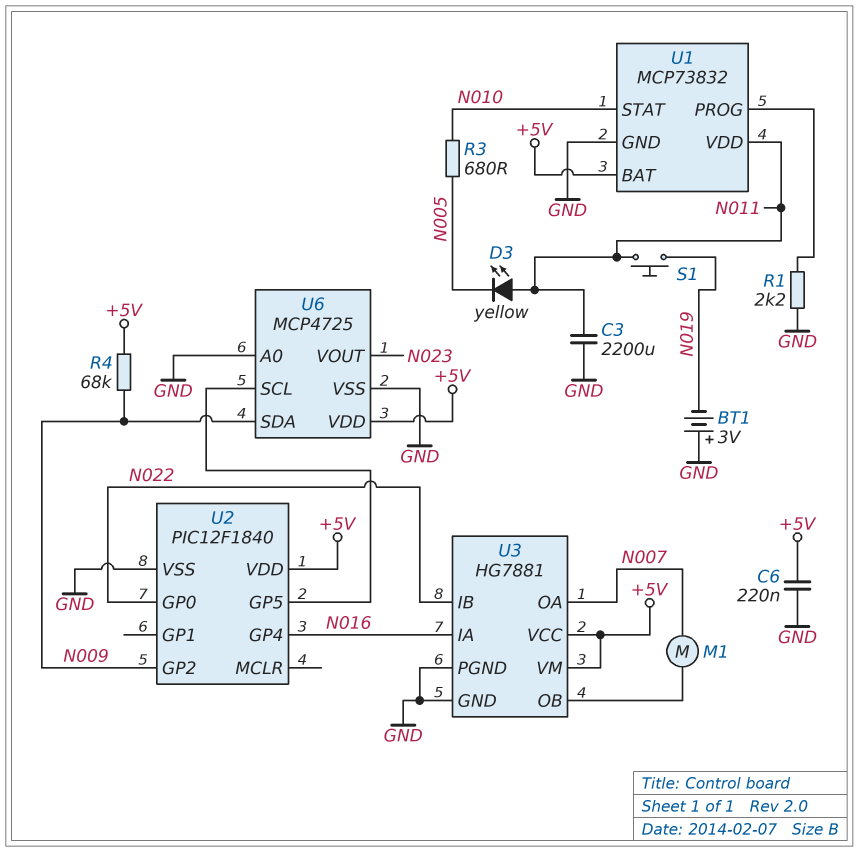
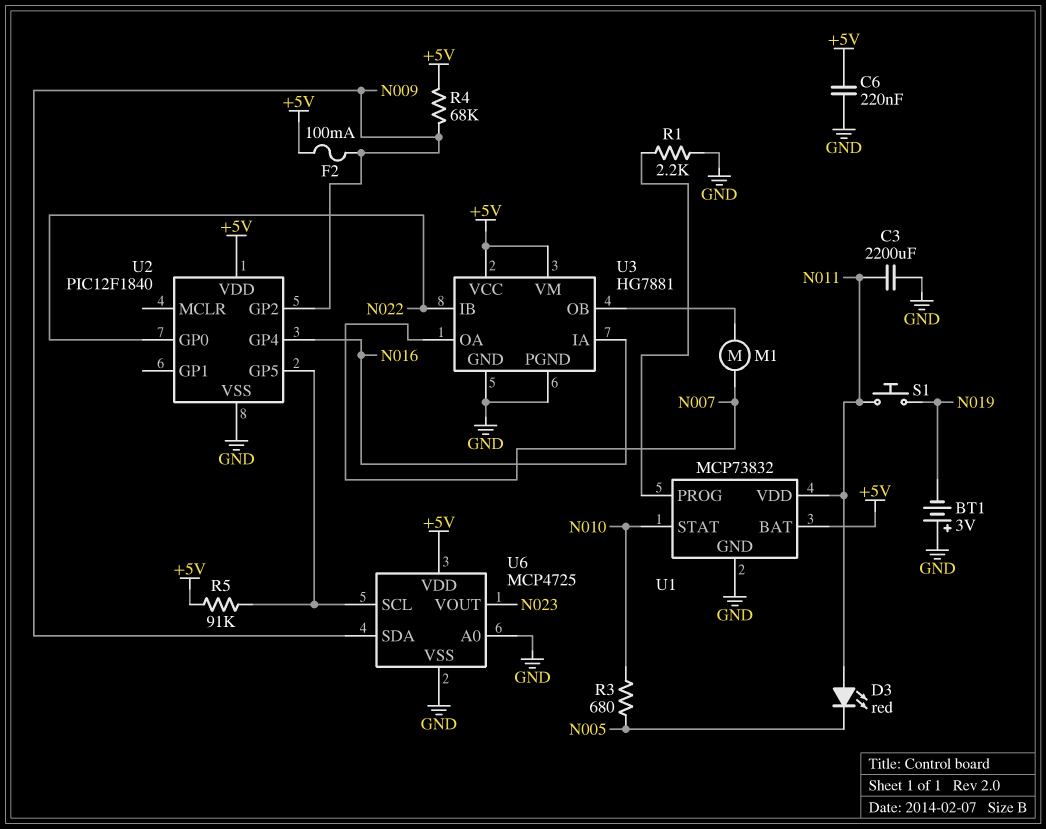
D3: LED yellow (A N011, K N005) -> LED red (A N011, K N005)
F2: none -> 100mA (+5V, N009)
R5: none -> 91k (+5V, U2/GP5)

